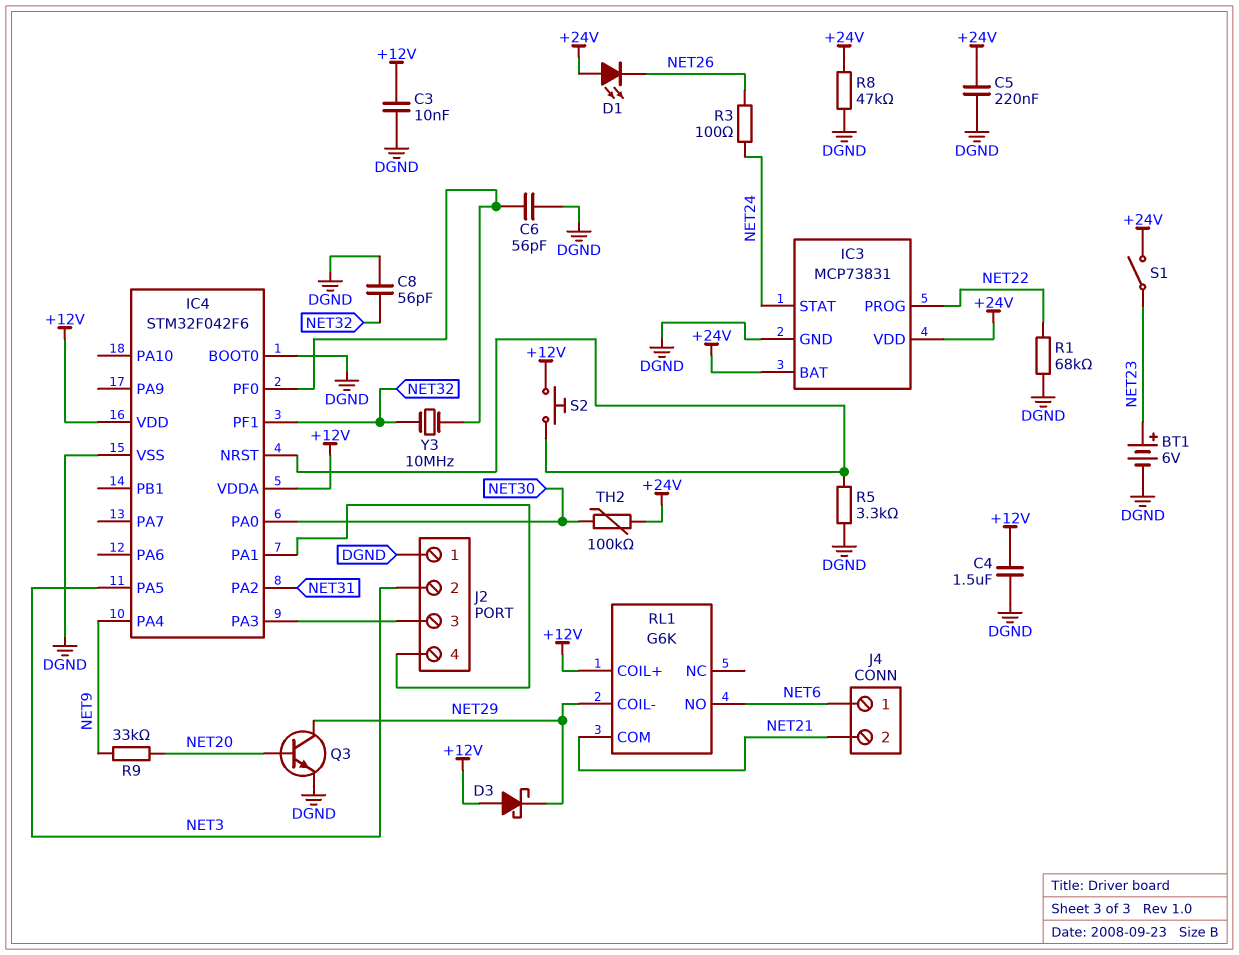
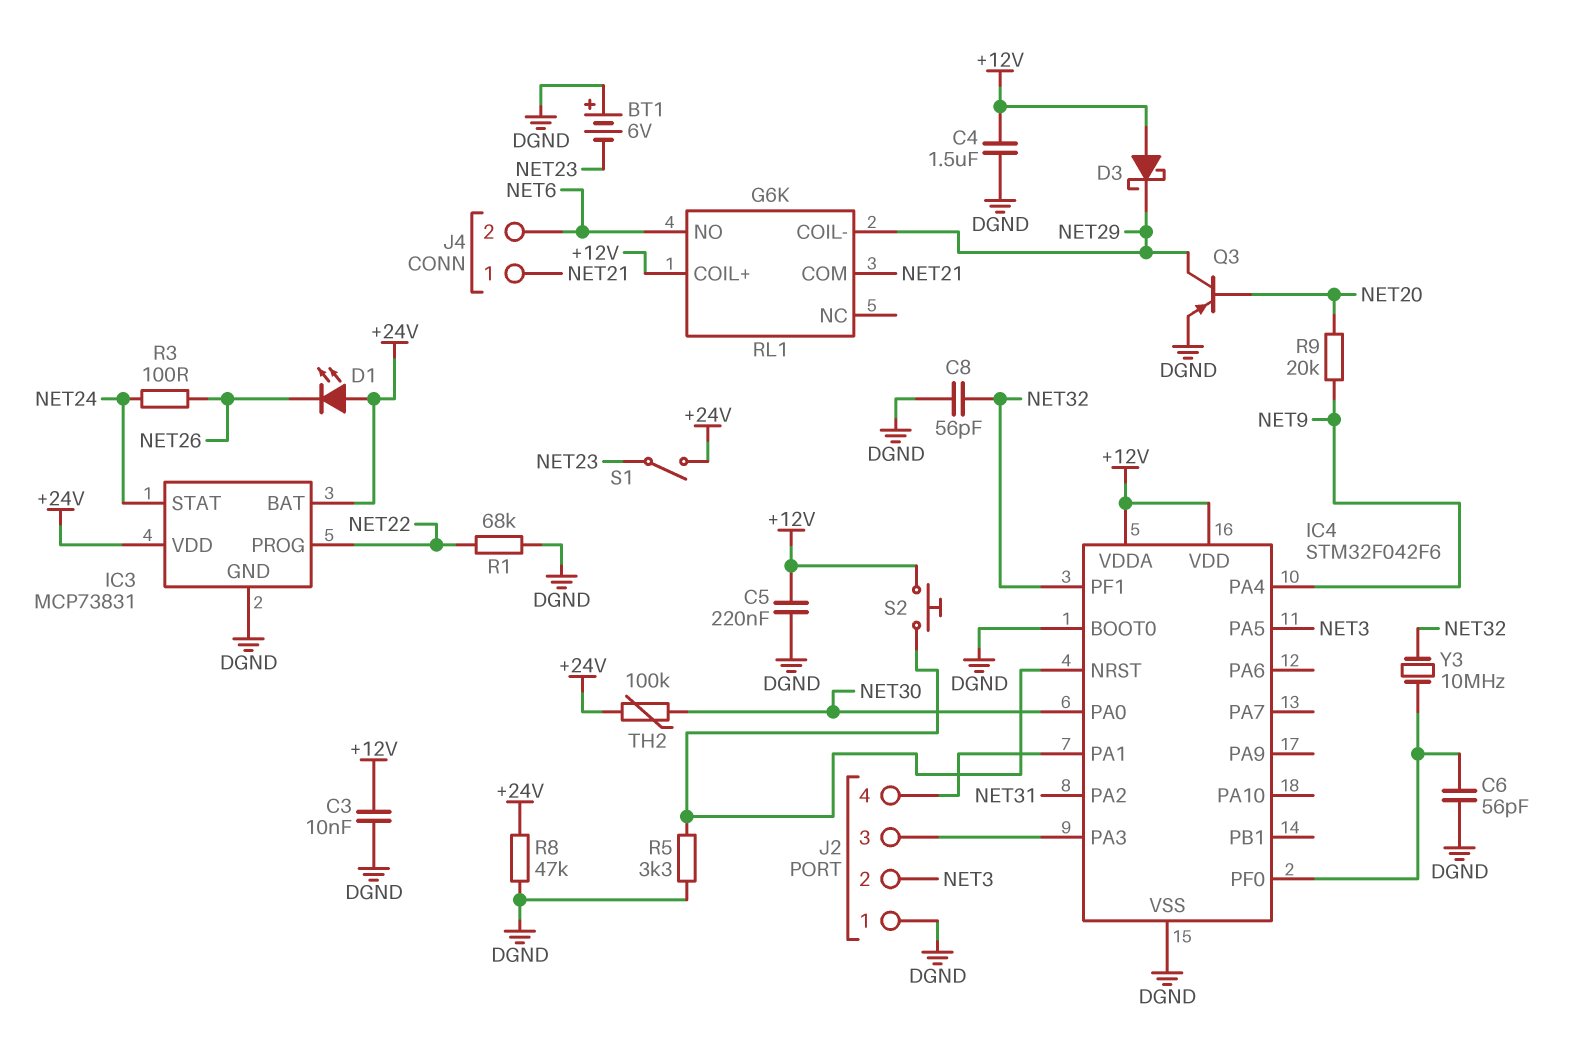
BT1: 6V (plus NET23, minus DGND) -> 6V (plus DGND, minus NET23)
C5: 220nF (+24V, DGND) -> 220nF (+12V, DGND)
J4 pin 1: NET6 -> NET21
J4 pin 2: NET21 -> NET6
Q3: NPN (B NET20, C NET29, E DGND) -> PNP (B NET20, C NET29, E DGND)
R9: 33k (NET9, NET20) -> 20k (NET9, NET20)

